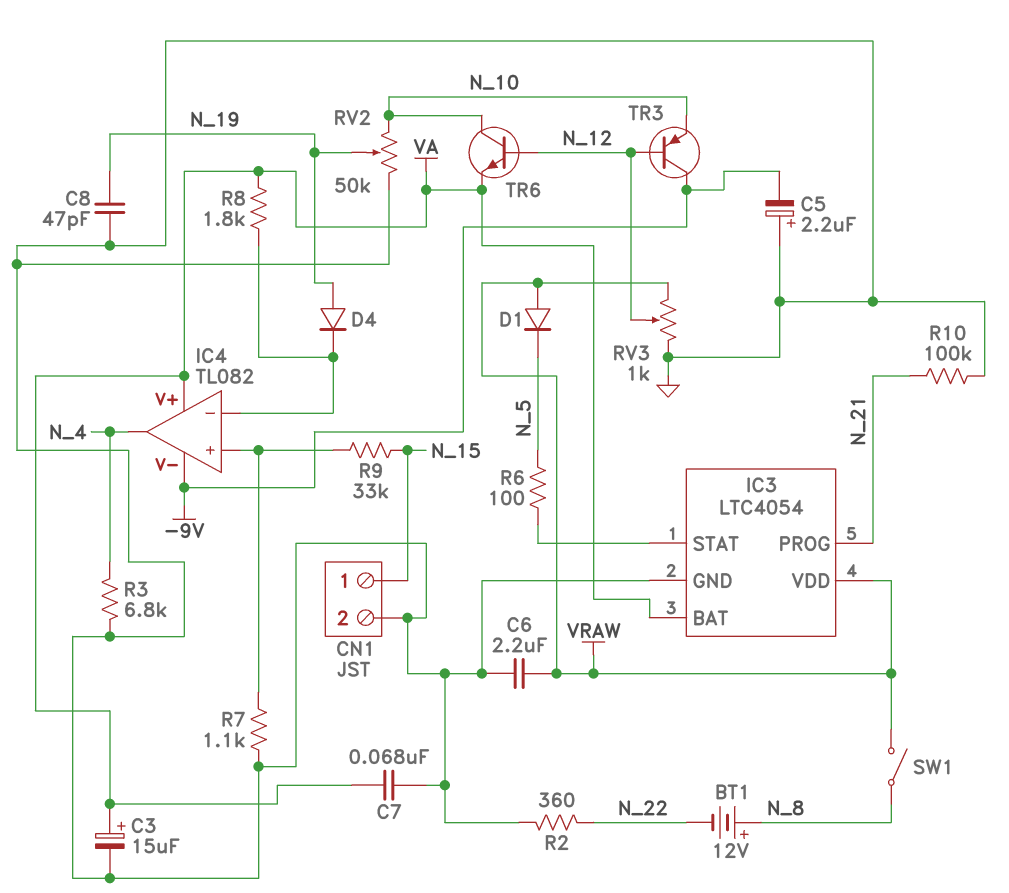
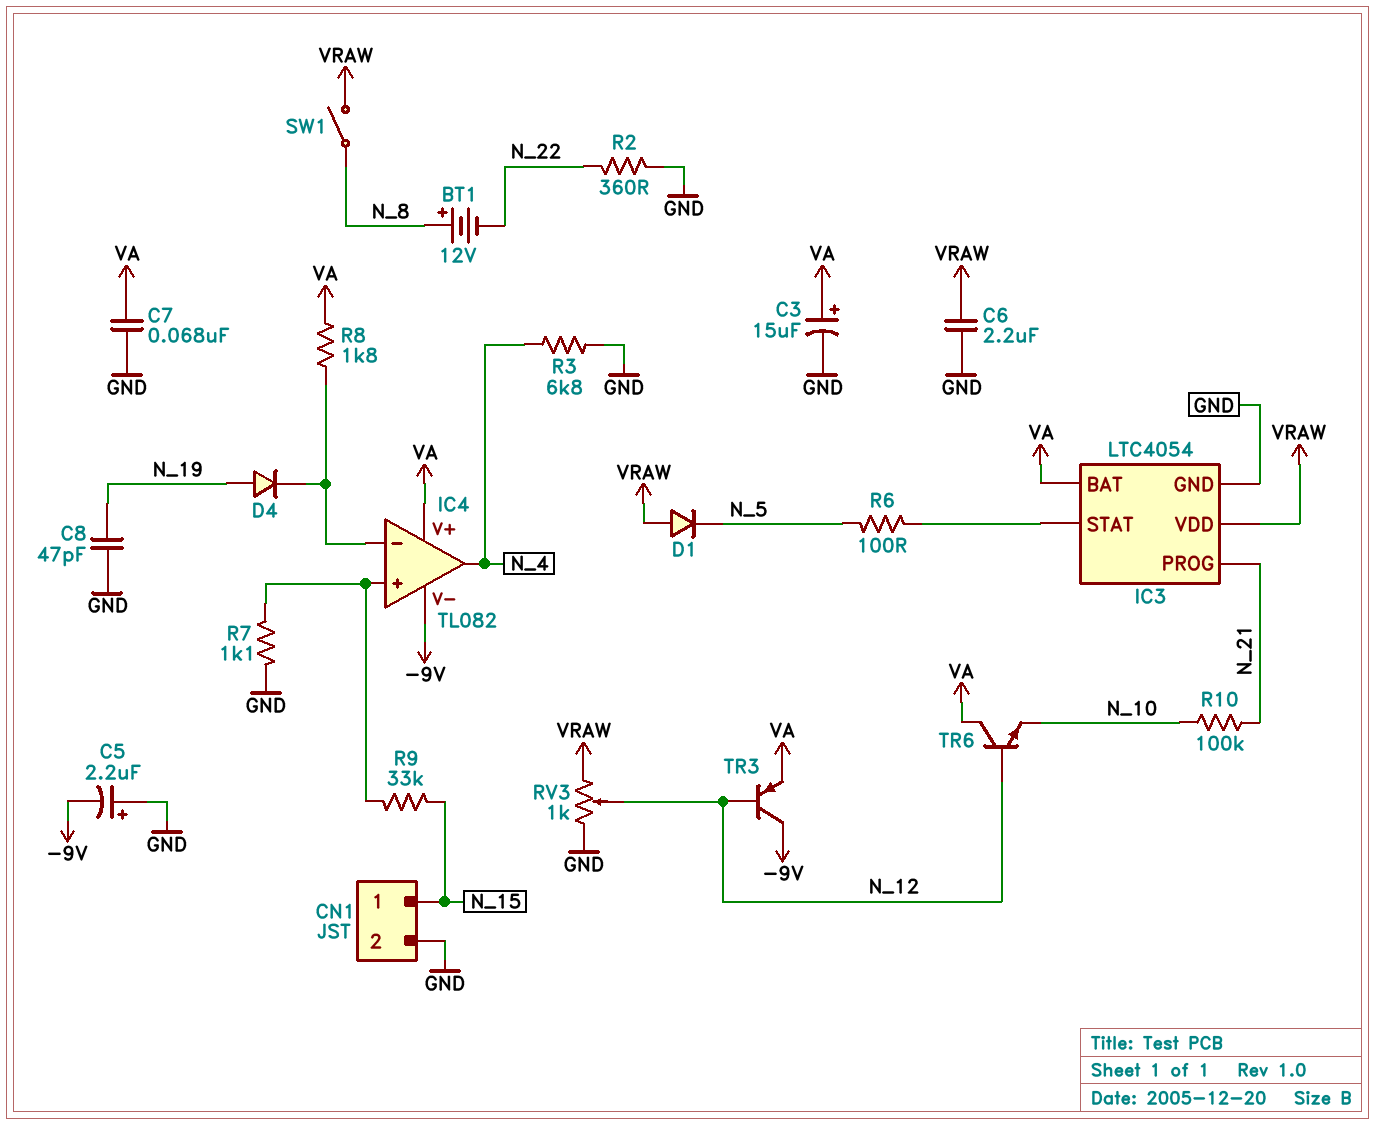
R10: 100k (GND, N_21) -> 100k (N_10, N_21)
RV2: 50k (GND, N_10, wiper N_19) -> none
TR3: PNP (B N_12, C -9V, E N_10) -> PNP (B N_12, C -9V, E VA)
TR6: NPN (B N_12, C N_10, E VA) -> NPN (B N_12, C VA, E N_10)

